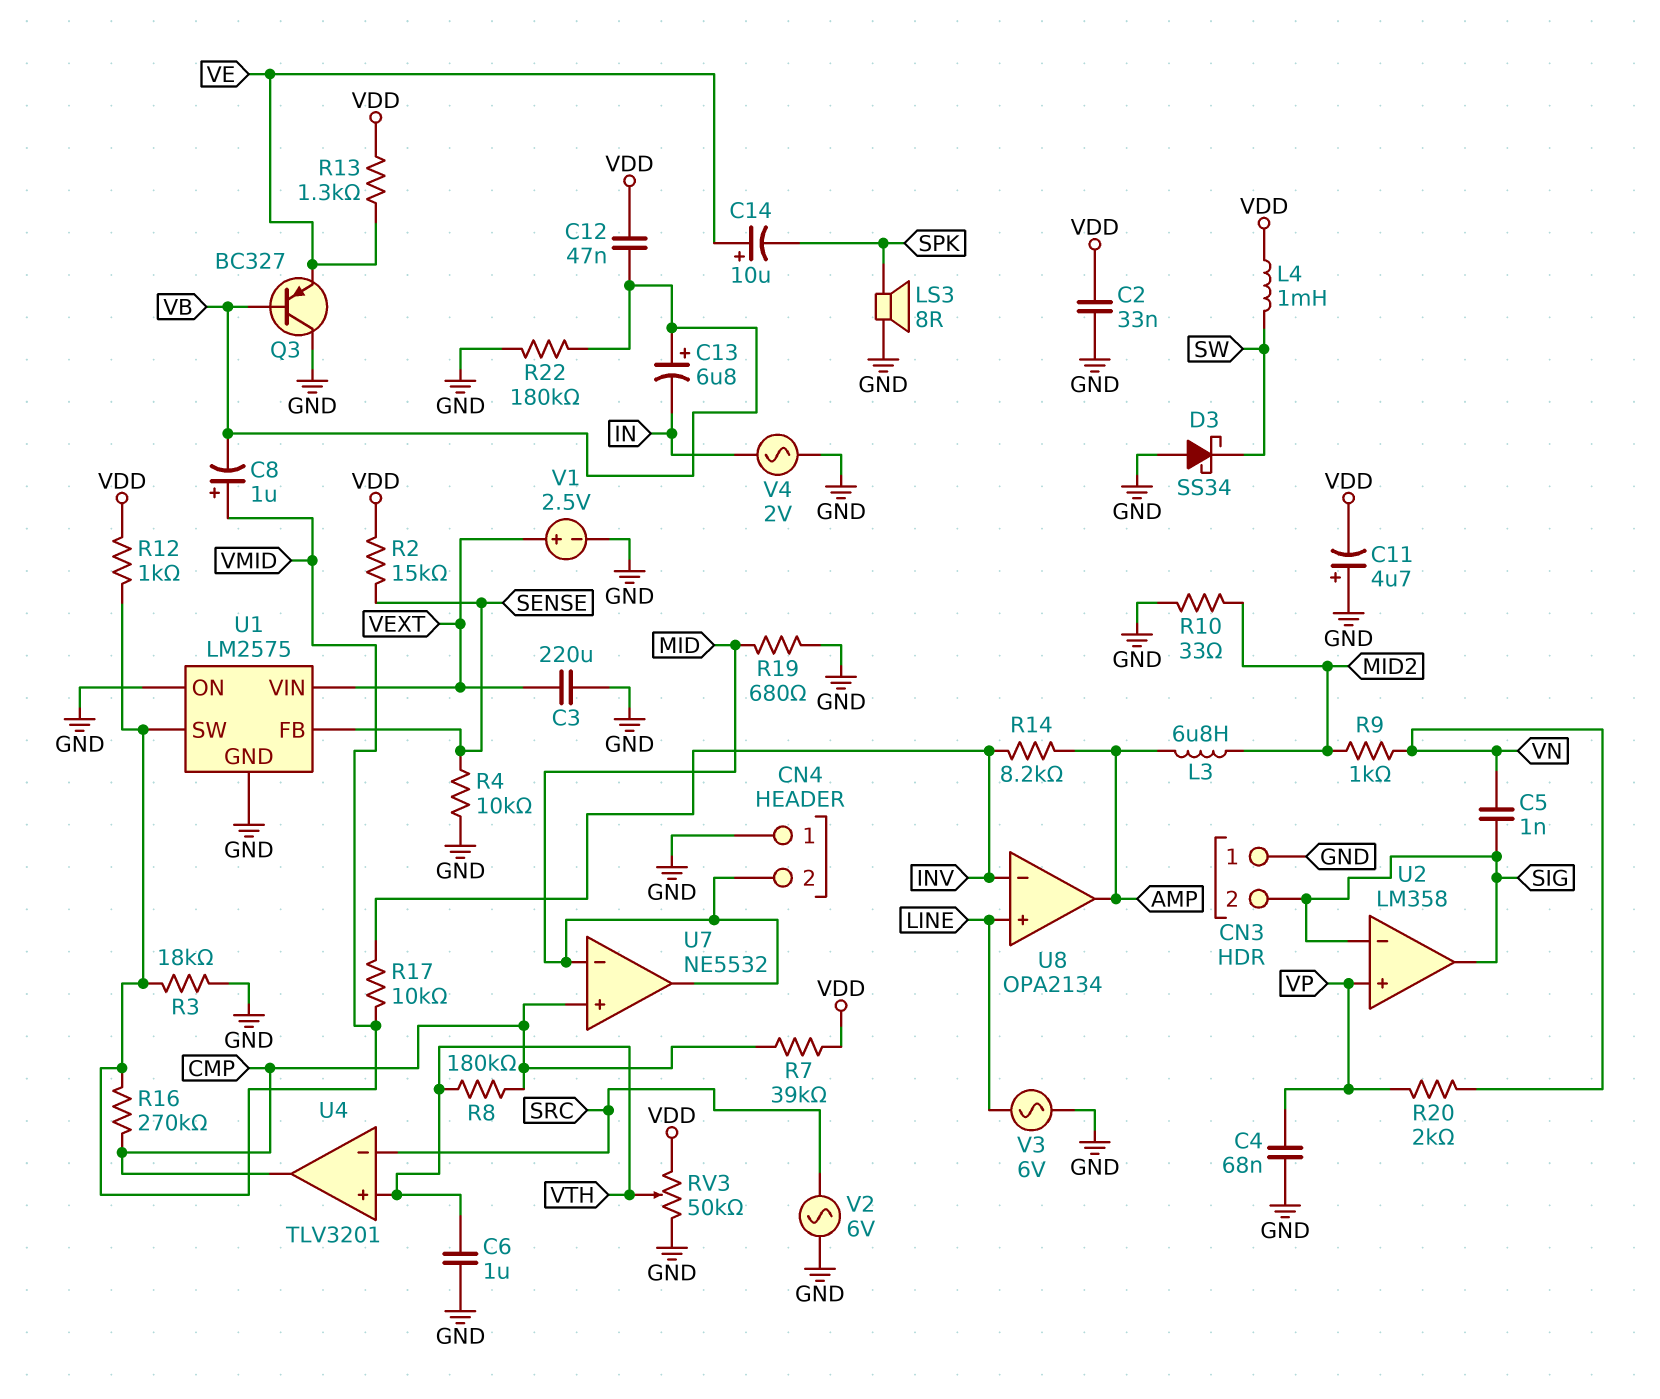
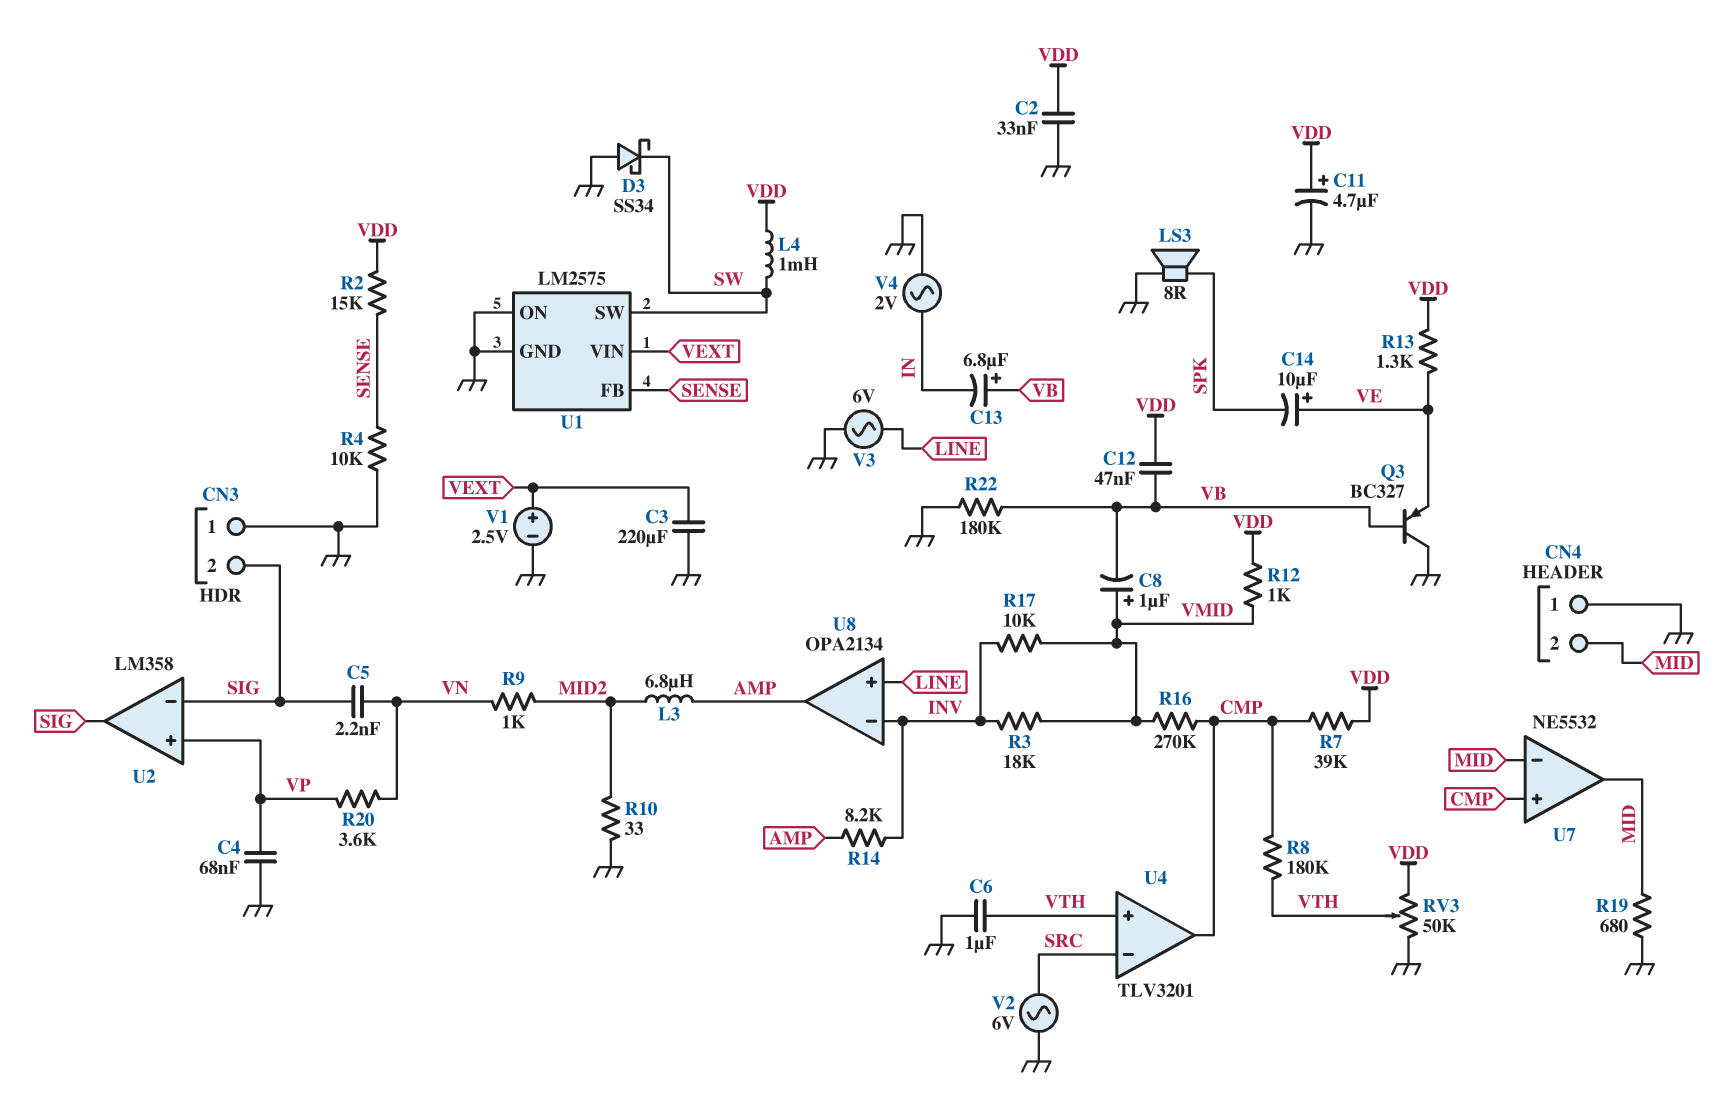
C5: 1nF (SIG, VN) -> 2.2nF (SIG, VN)
C11: 4.7uF (plus GND, minus VDD) -> 4.7uF (plus VDD, minus GND)
R3: 18k (GND, VMID) -> 18k (INV, VMID)
R20: 2k (VN, VP) -> 3.6k (VN, VP)
U1 pin SW: VMID -> SW

